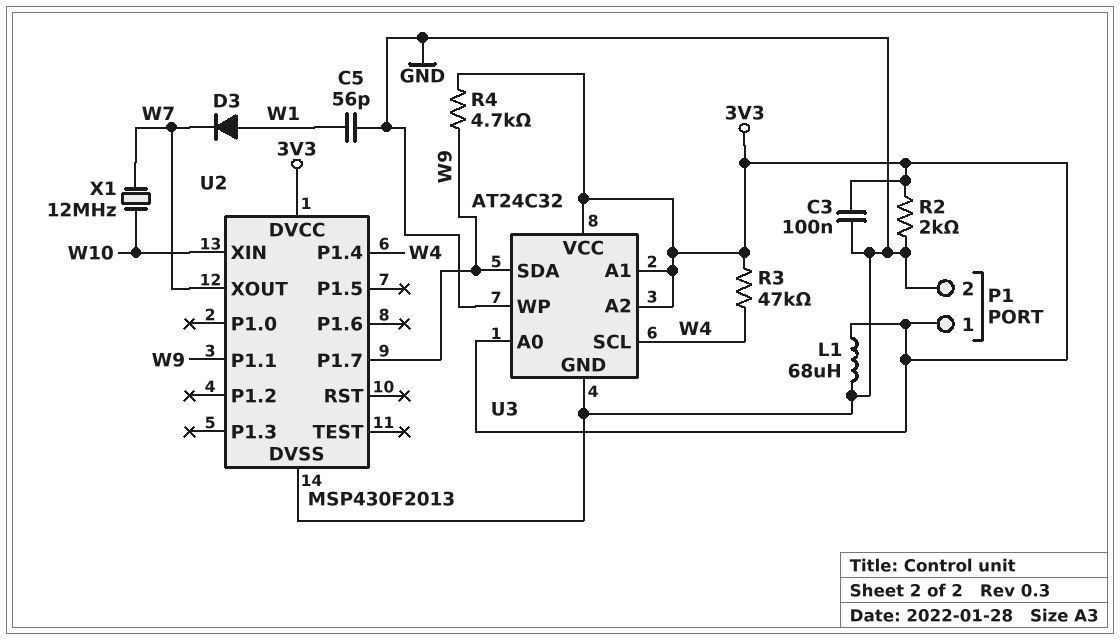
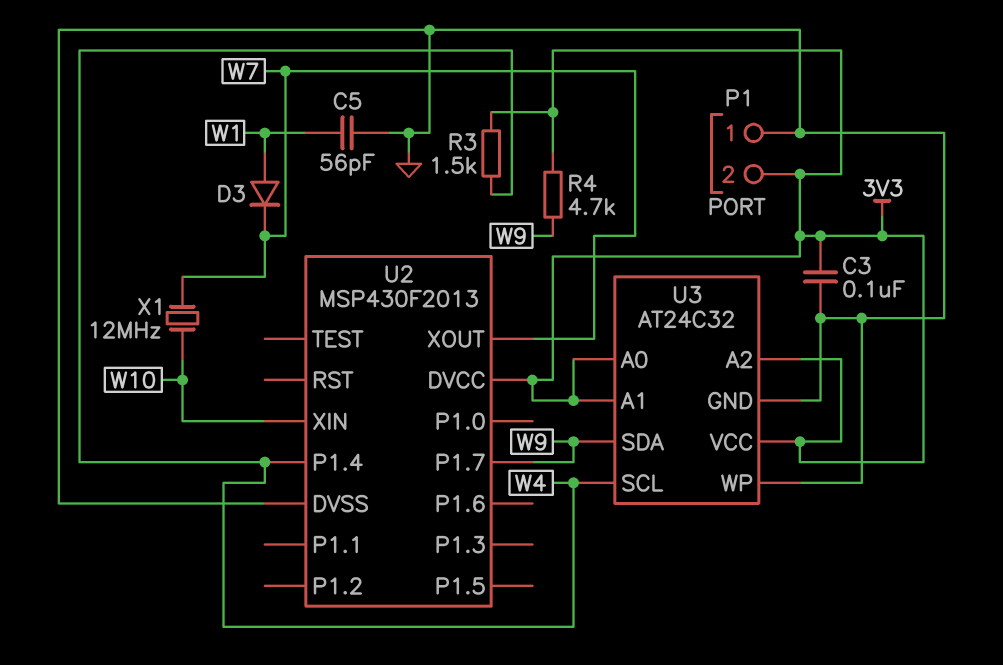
L1: 68uH (3V3, GND) -> none
P1 pin 1: 3V3 -> GND
P1 pin 2: GND -> 3V3
R2: 2k (3V3, GND) -> none
R3: 47k (3V3, W4) -> 1.5k (3V3, W4)
U2 pin P1.1: W9 -> none

